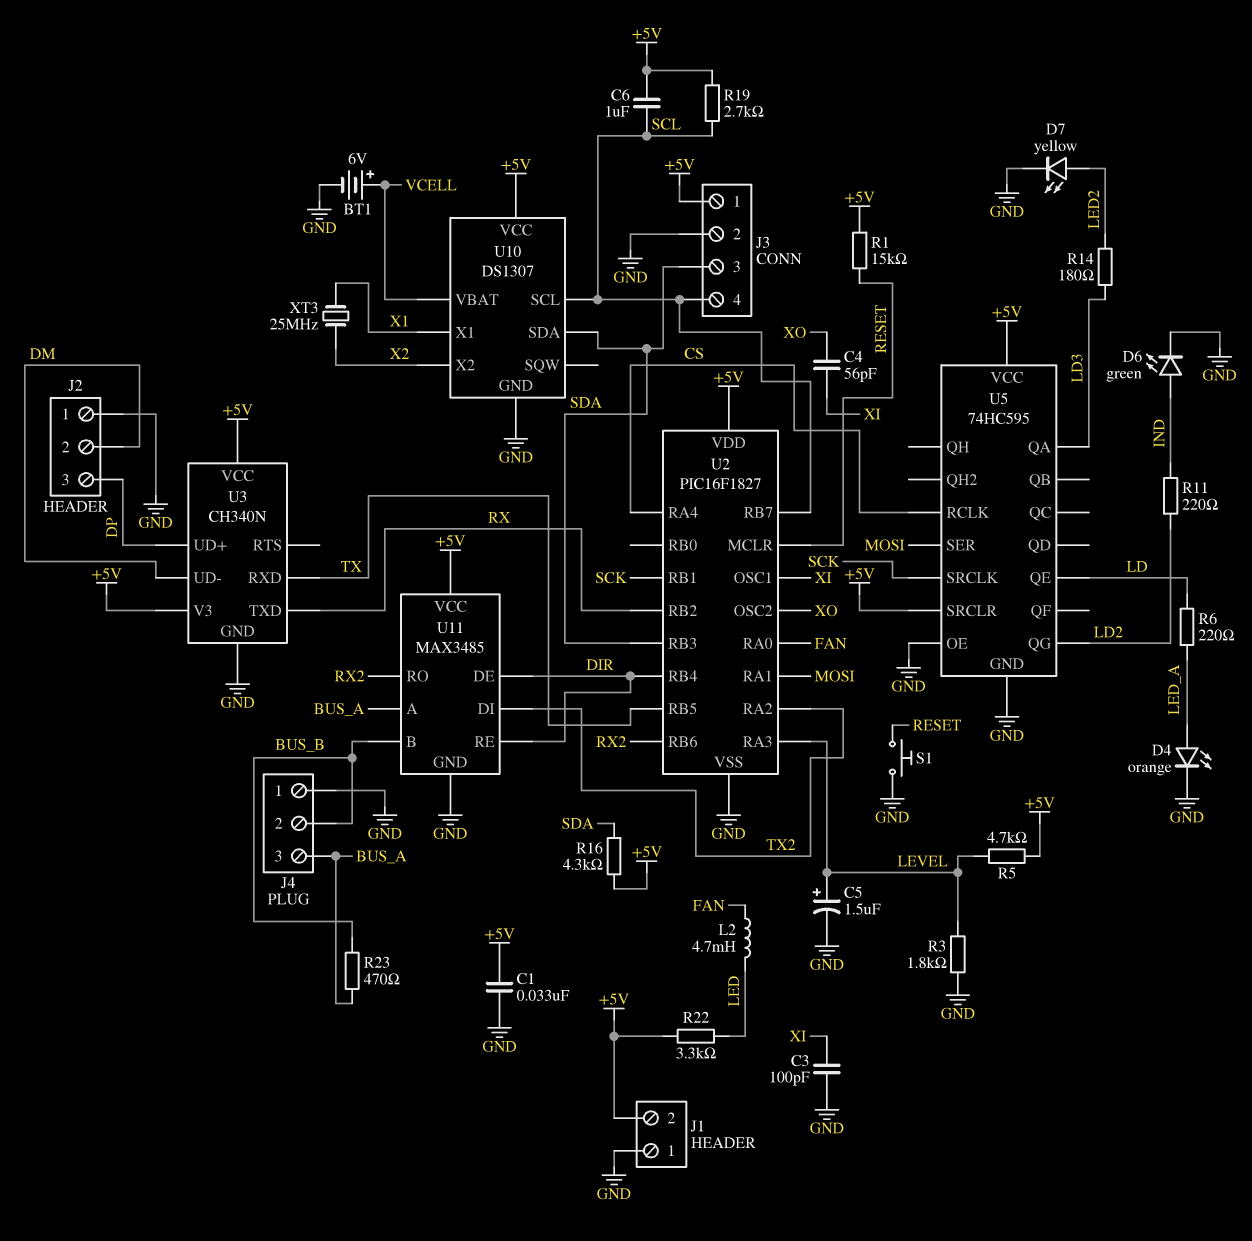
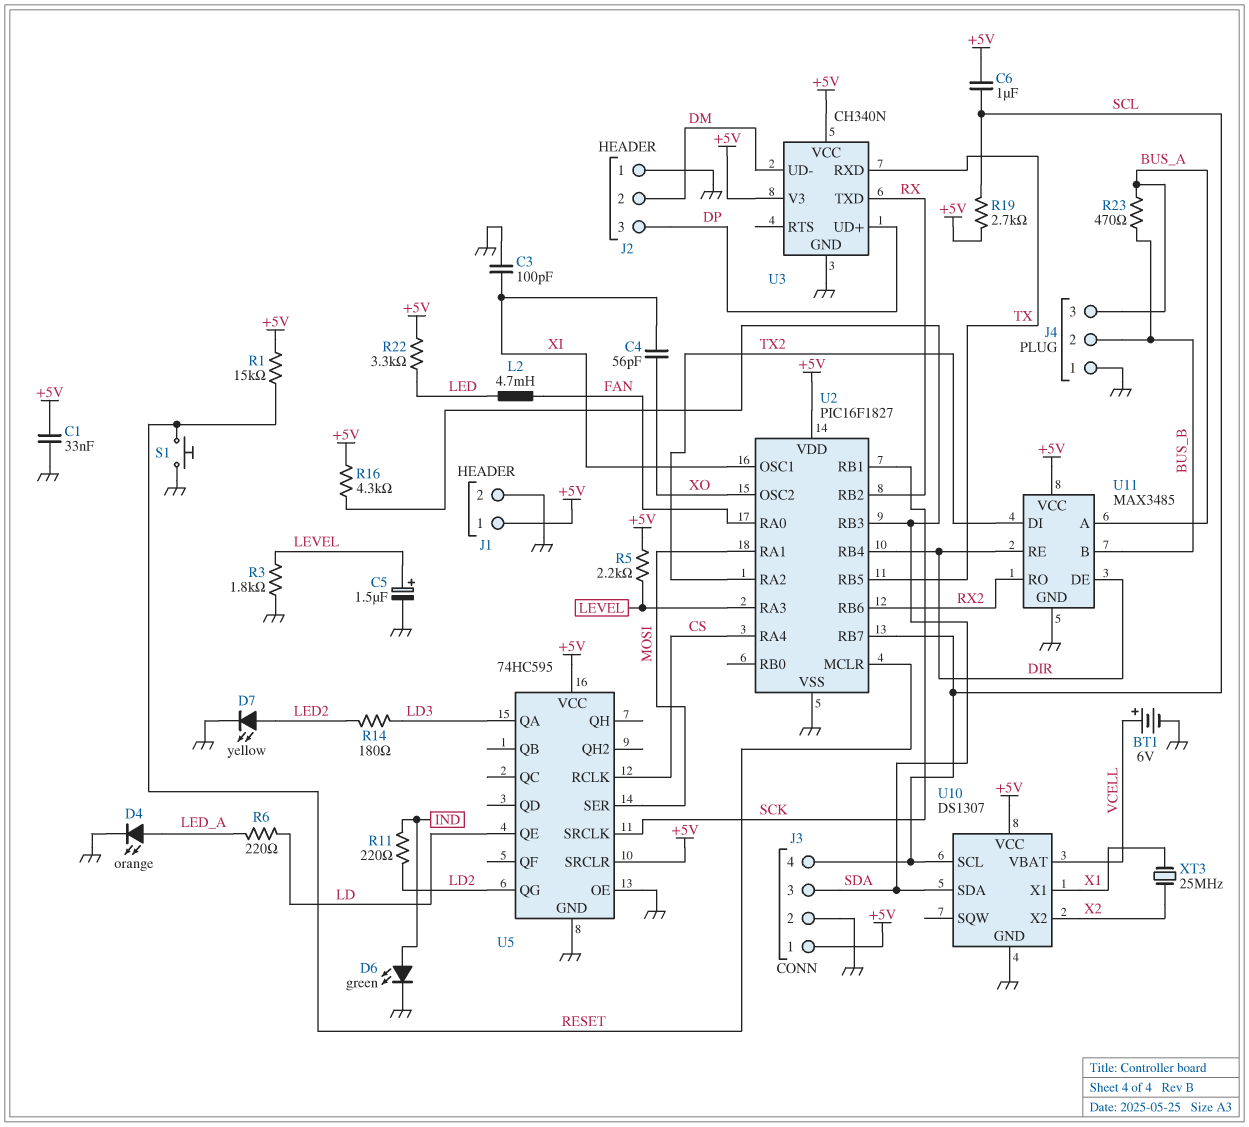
J1 pin 1: GND -> +5V
J1 pin 2: +5V -> GND
R5: 4.7k (+5V, LEVEL) -> 2.2k (+5V, LEVEL)

